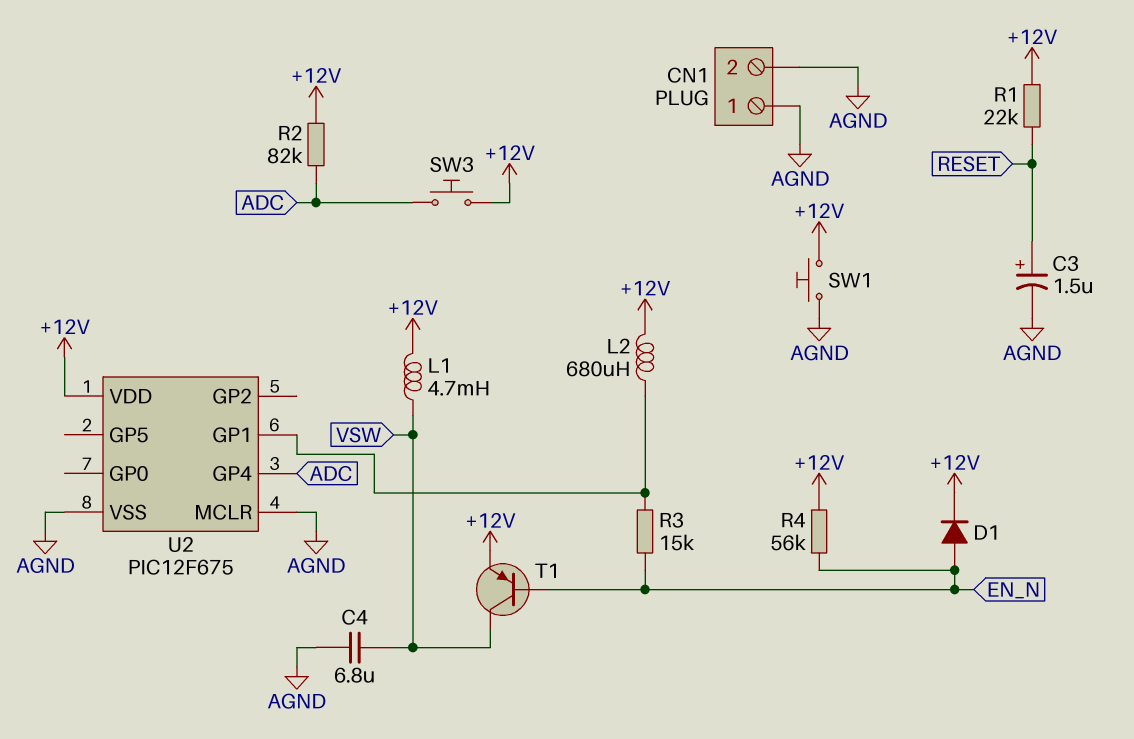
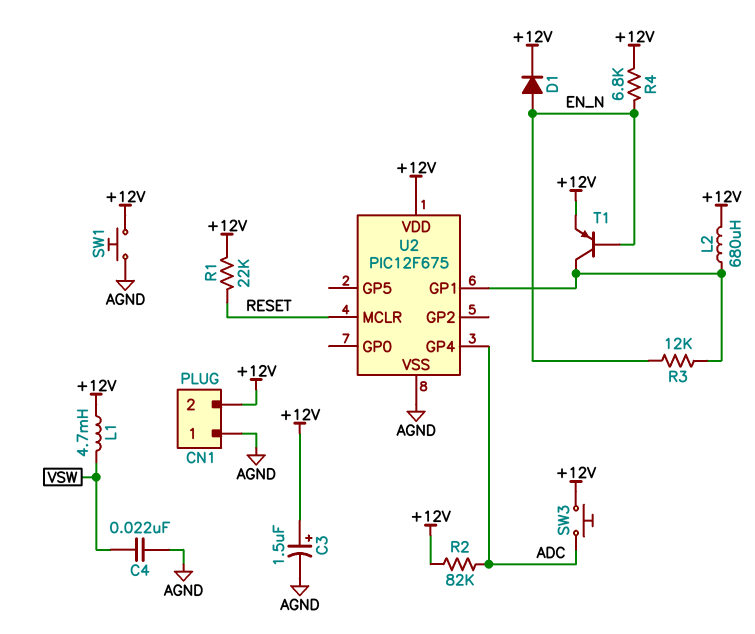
C3: 1.5uF (plus RESET, minus AGND) -> 1.5uF (plus +12V, minus AGND)
C4: 6.8uF (AGND, VSW) -> 22nF (AGND, VSW)
CN1 pin 2: AGND -> +12V
R3: 15k (EN_N, U2/GP1) -> 12k (EN_N, U2/GP1)
R4: 56k (+12V, EN_N) -> 6.8k (+12V, EN_N)
T1: PNP (B EN_N, C VSW, E +12V) -> PNP (B EN_N, C U2/GP1, E +12V)
U2 pin MCLR: AGND -> RESET

